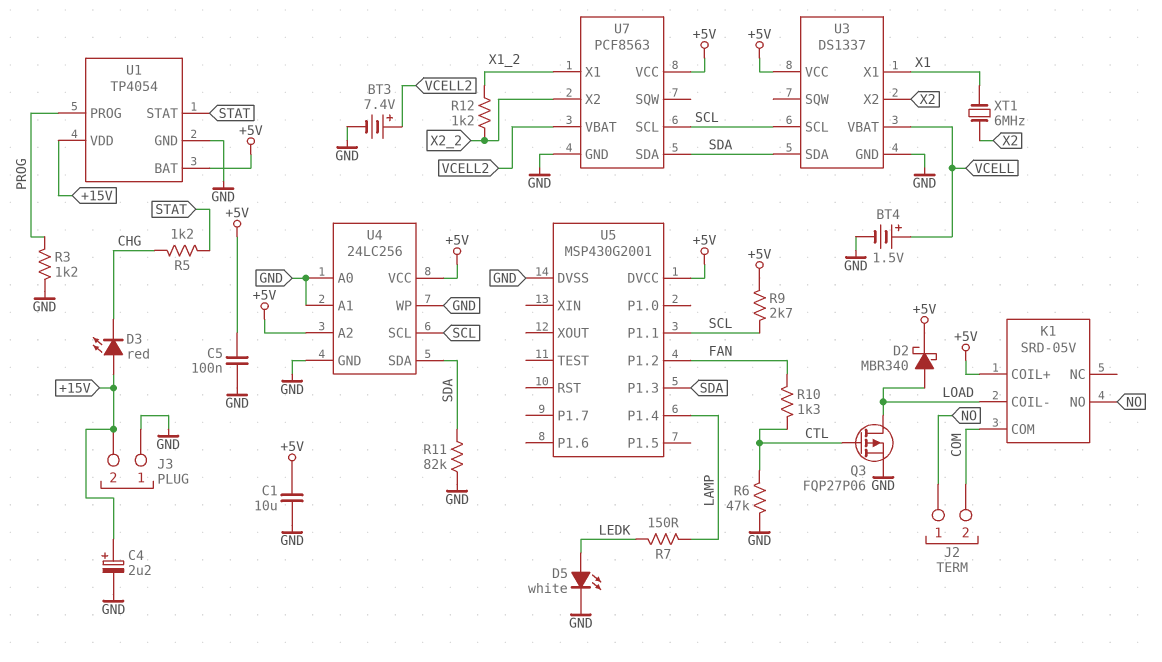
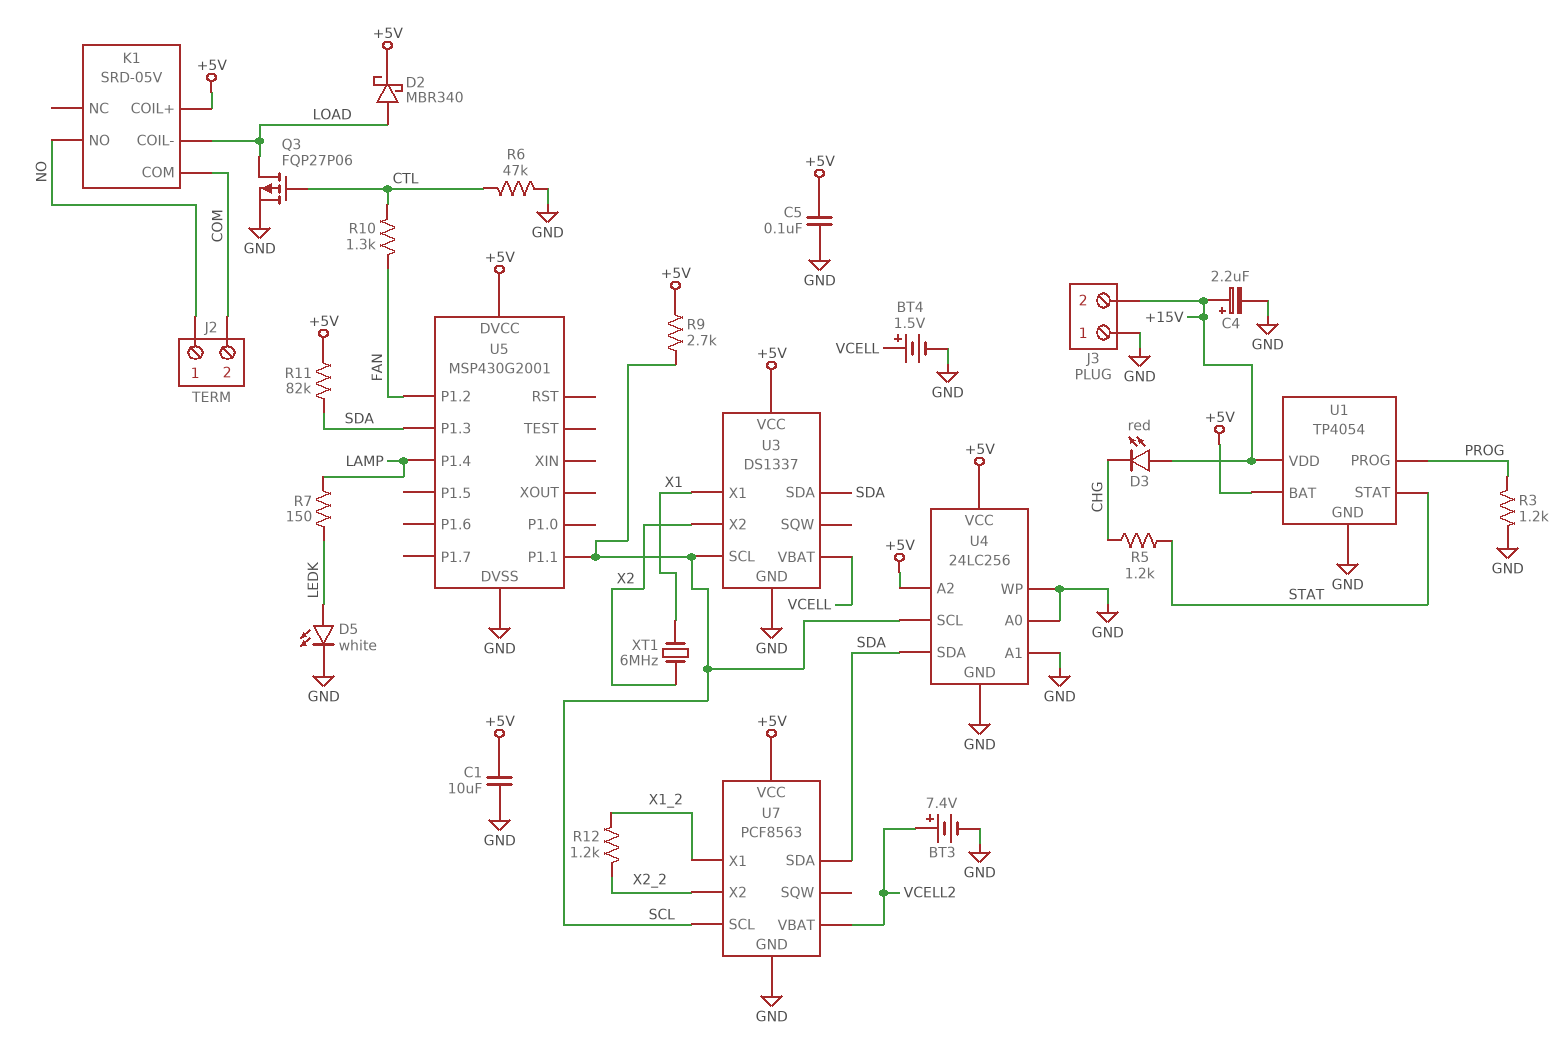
R11: 82k (GND, SDA) -> 82k (+5V, SDA)

